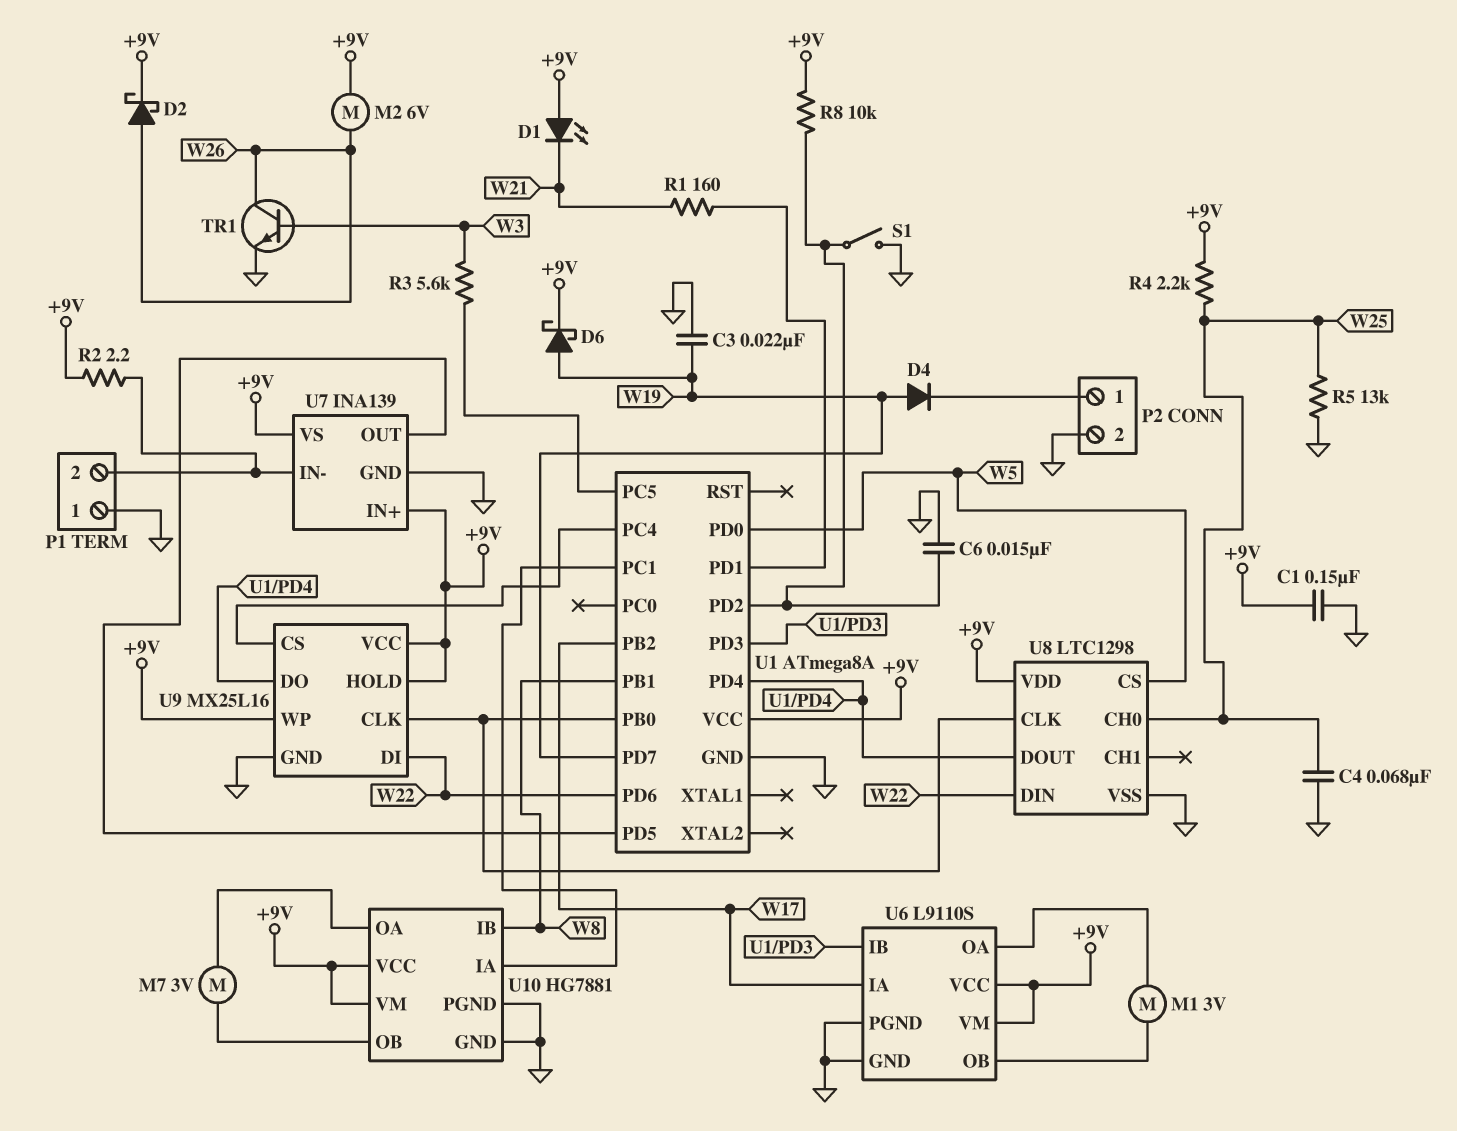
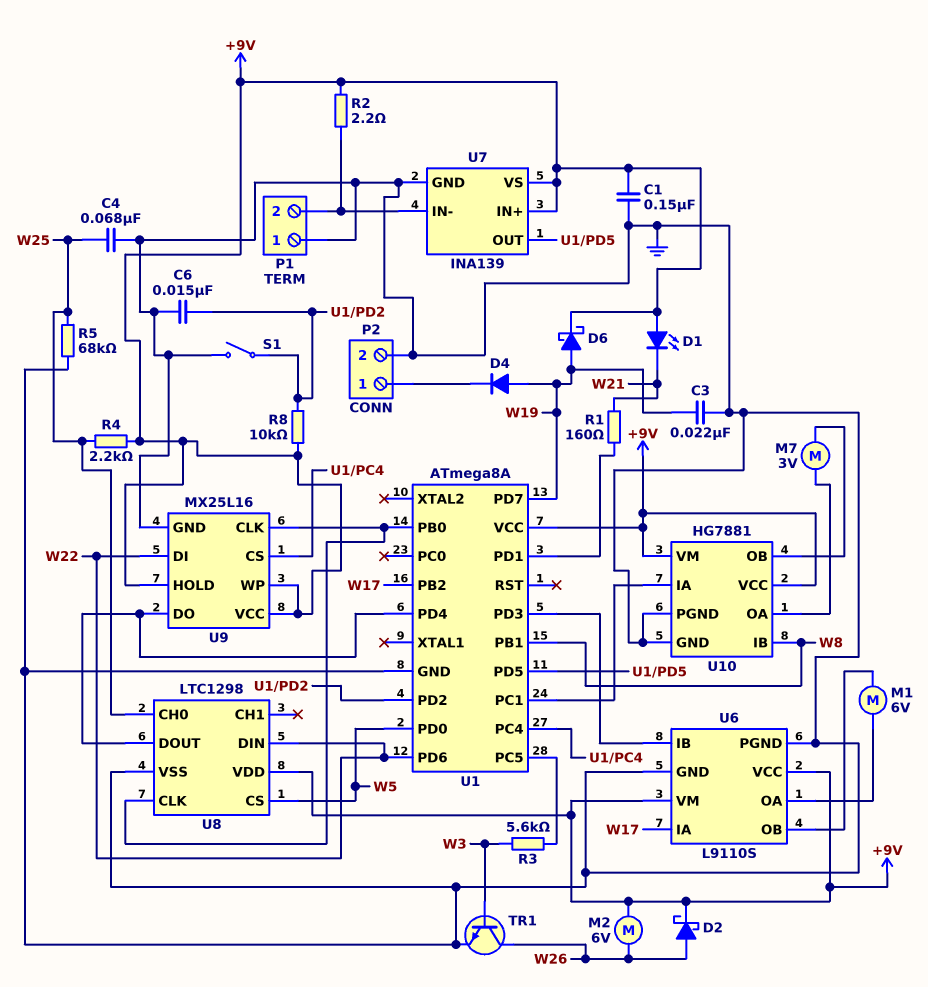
M1: motor 3V (U6/OA, U6/OB) -> motor 6V (U6/OA, U6/OB)
R5: 13k (GND, W25) -> 68k (GND, W25)

